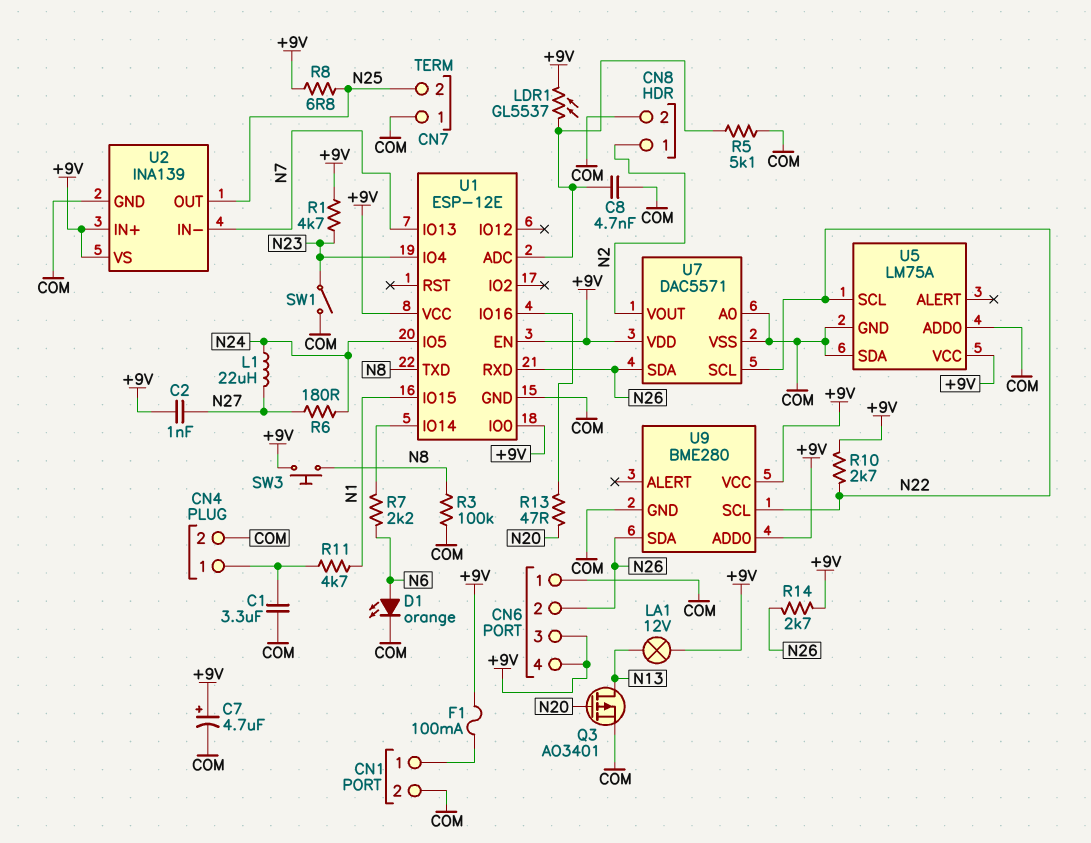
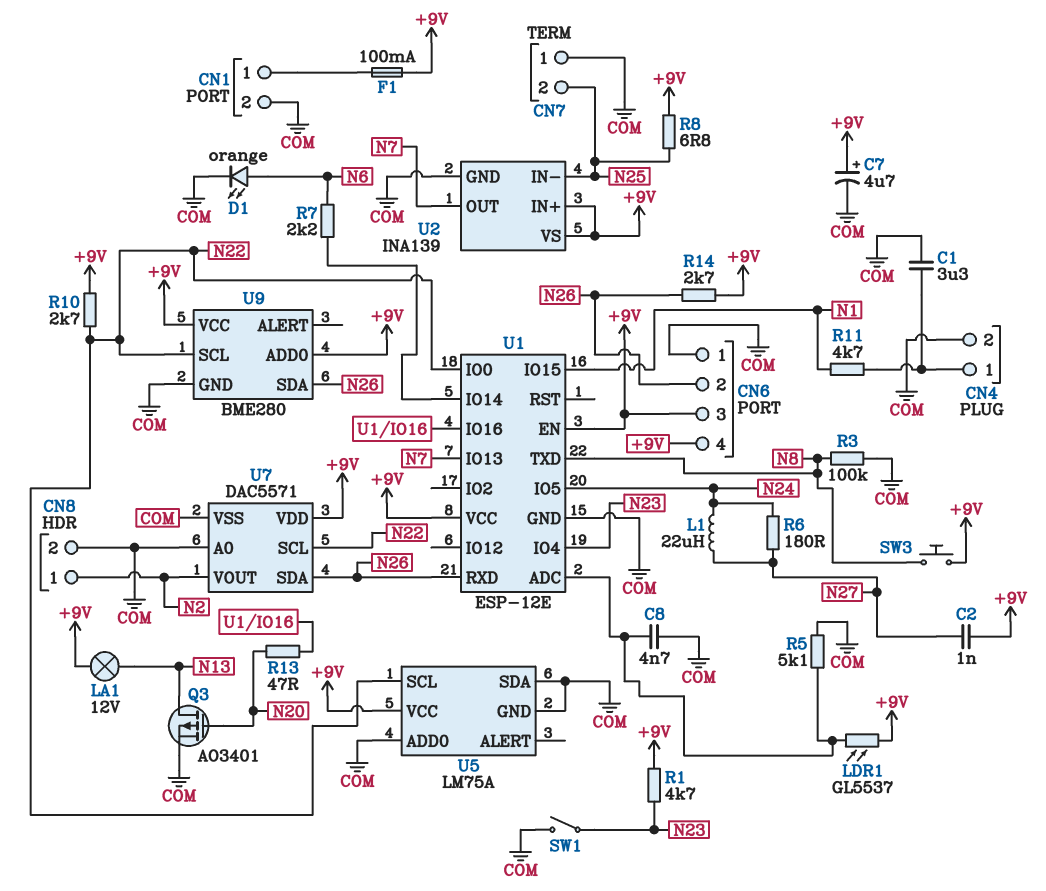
U1 pin IO0: +9V -> N22
U2 pin IN-: N7 -> N25
U2 pin OUT: N25 -> N7

